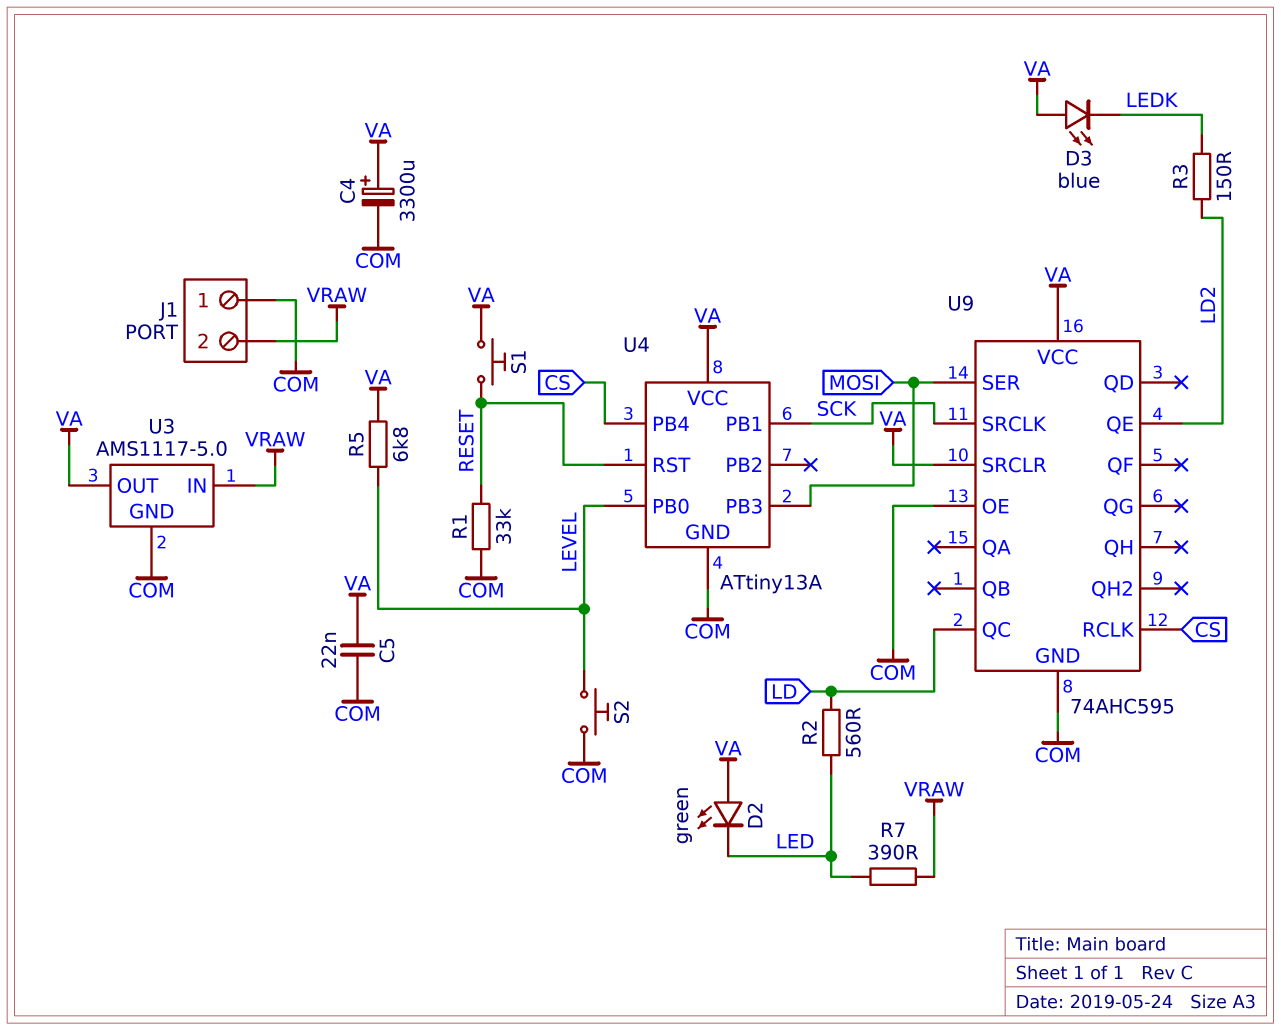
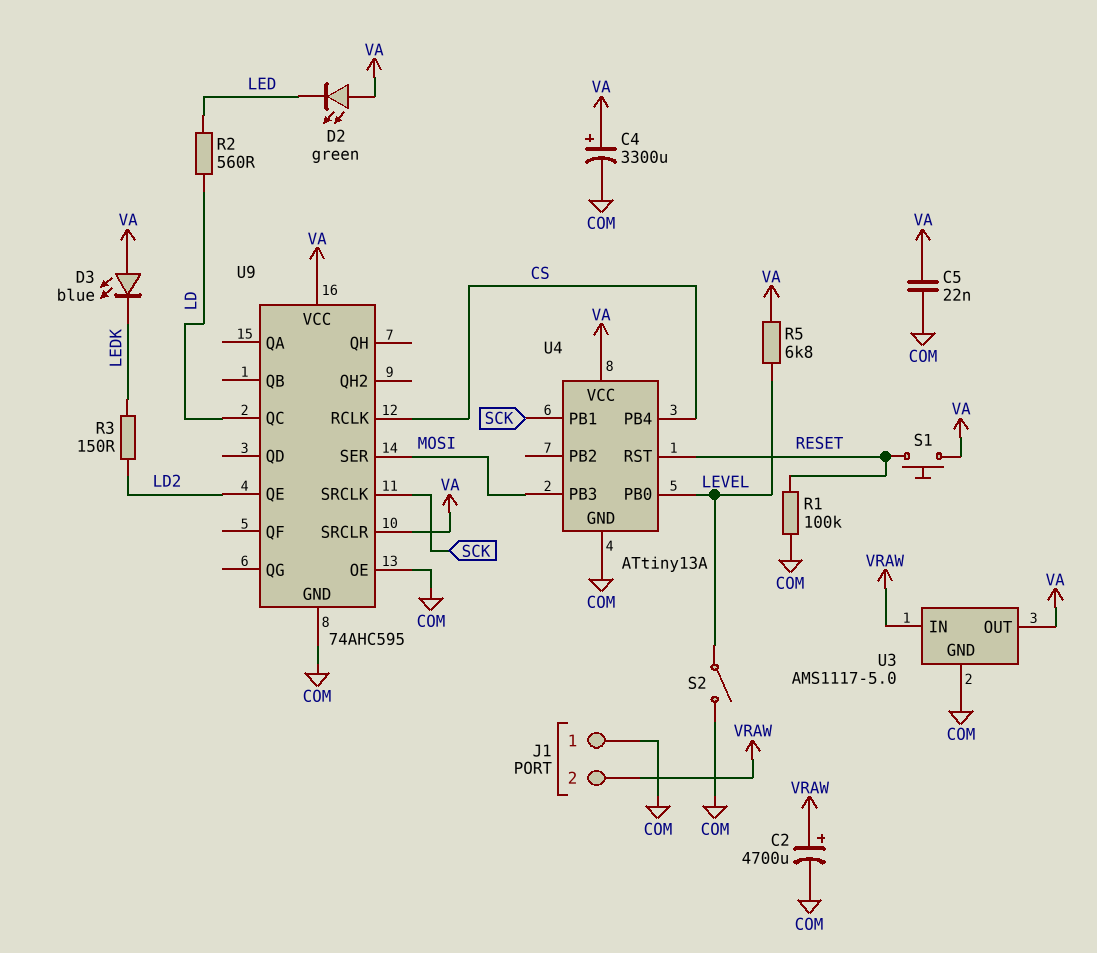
C2: none -> 4700uF (plus VRAW, minus COM)
R1: 33k (COM, RESET) -> 100k (COM, RESET)
R7: 390 (LED, VRAW) -> none
S2: button (COM, LEVEL) -> switch (COM, LEVEL)

